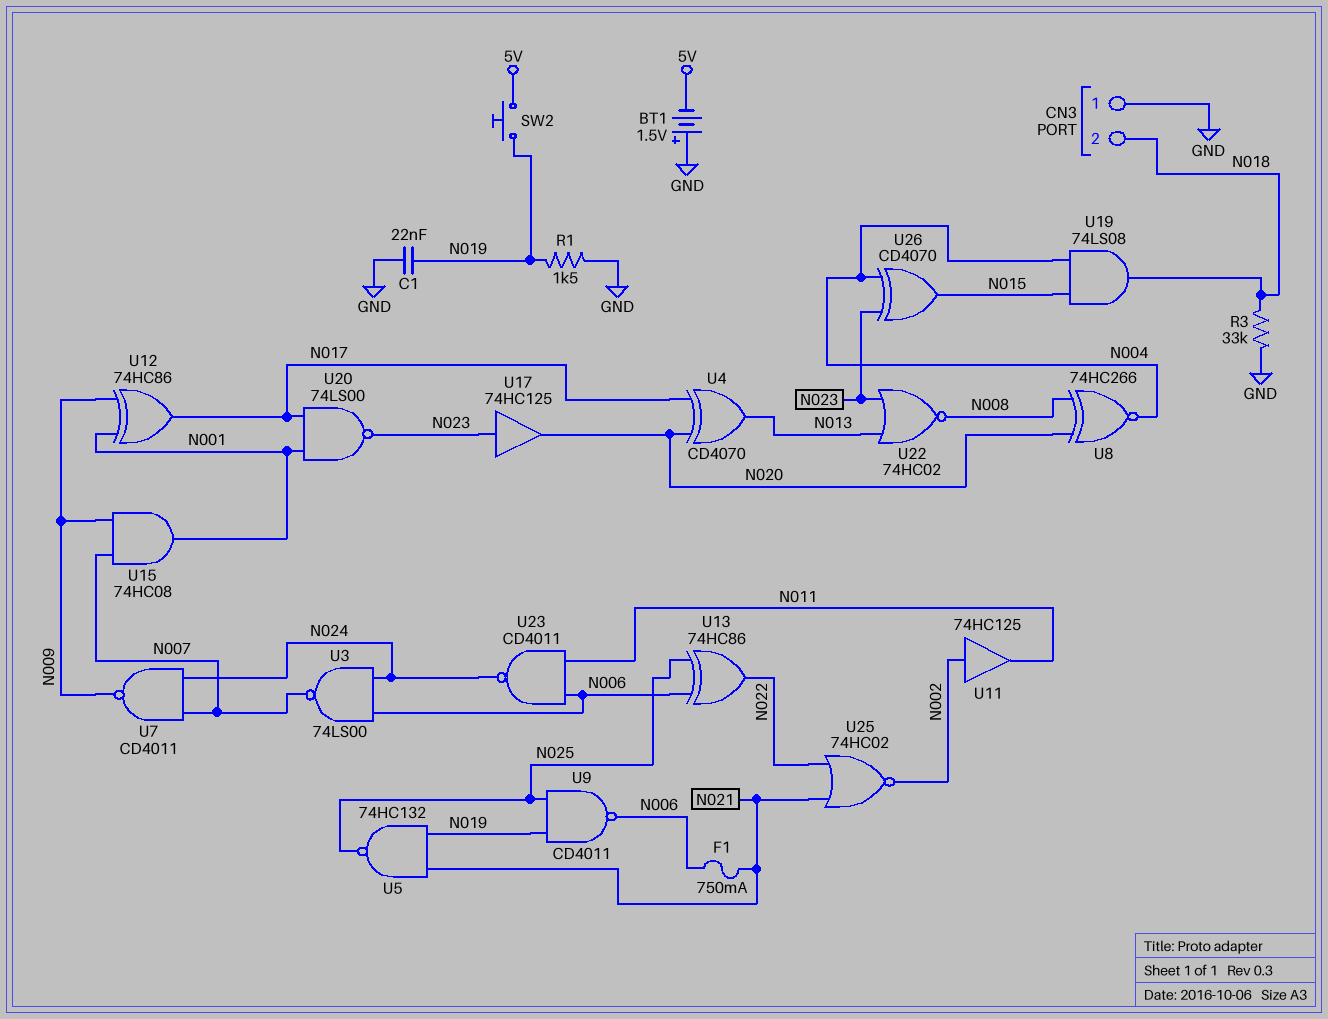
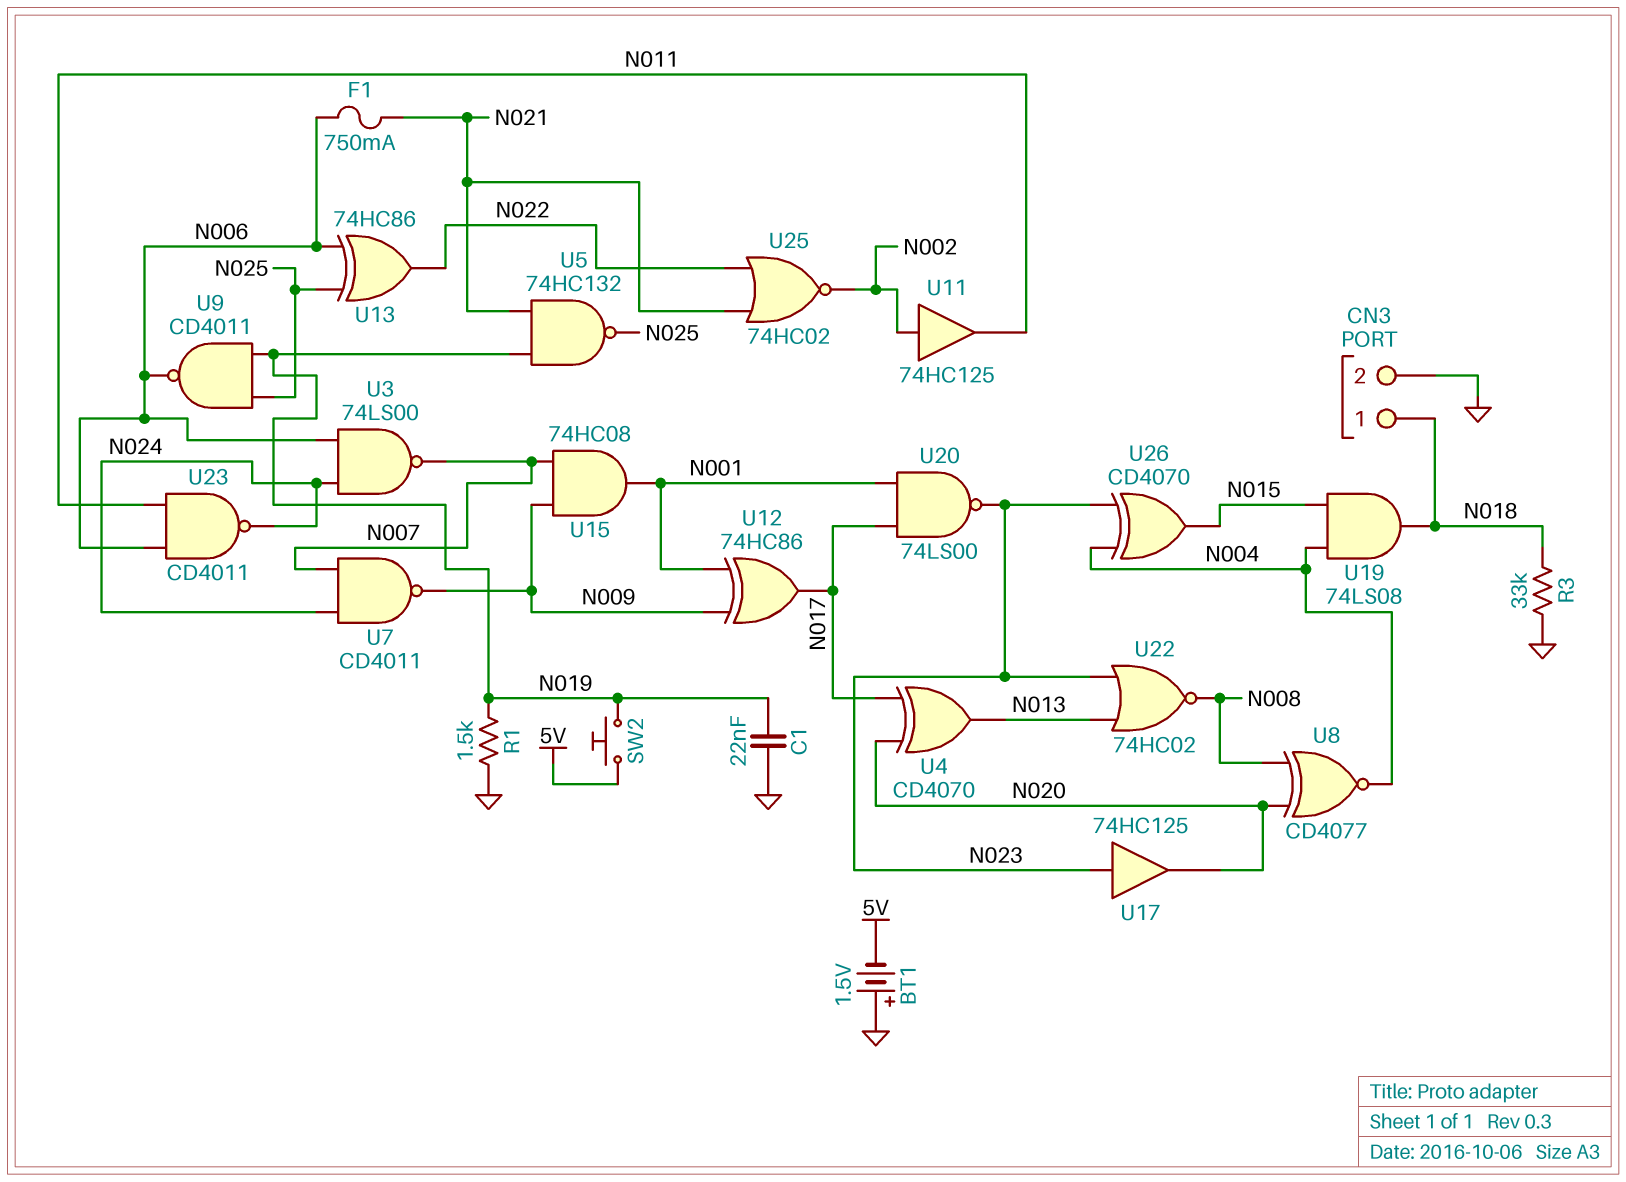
CN3 pin 1: GND -> N018
CN3 pin 2: N018 -> GND
U8: XNOR 74HC266 (in N008, in N020, out N004) -> XNOR CD4077 (in N008, in N020, out N004)

